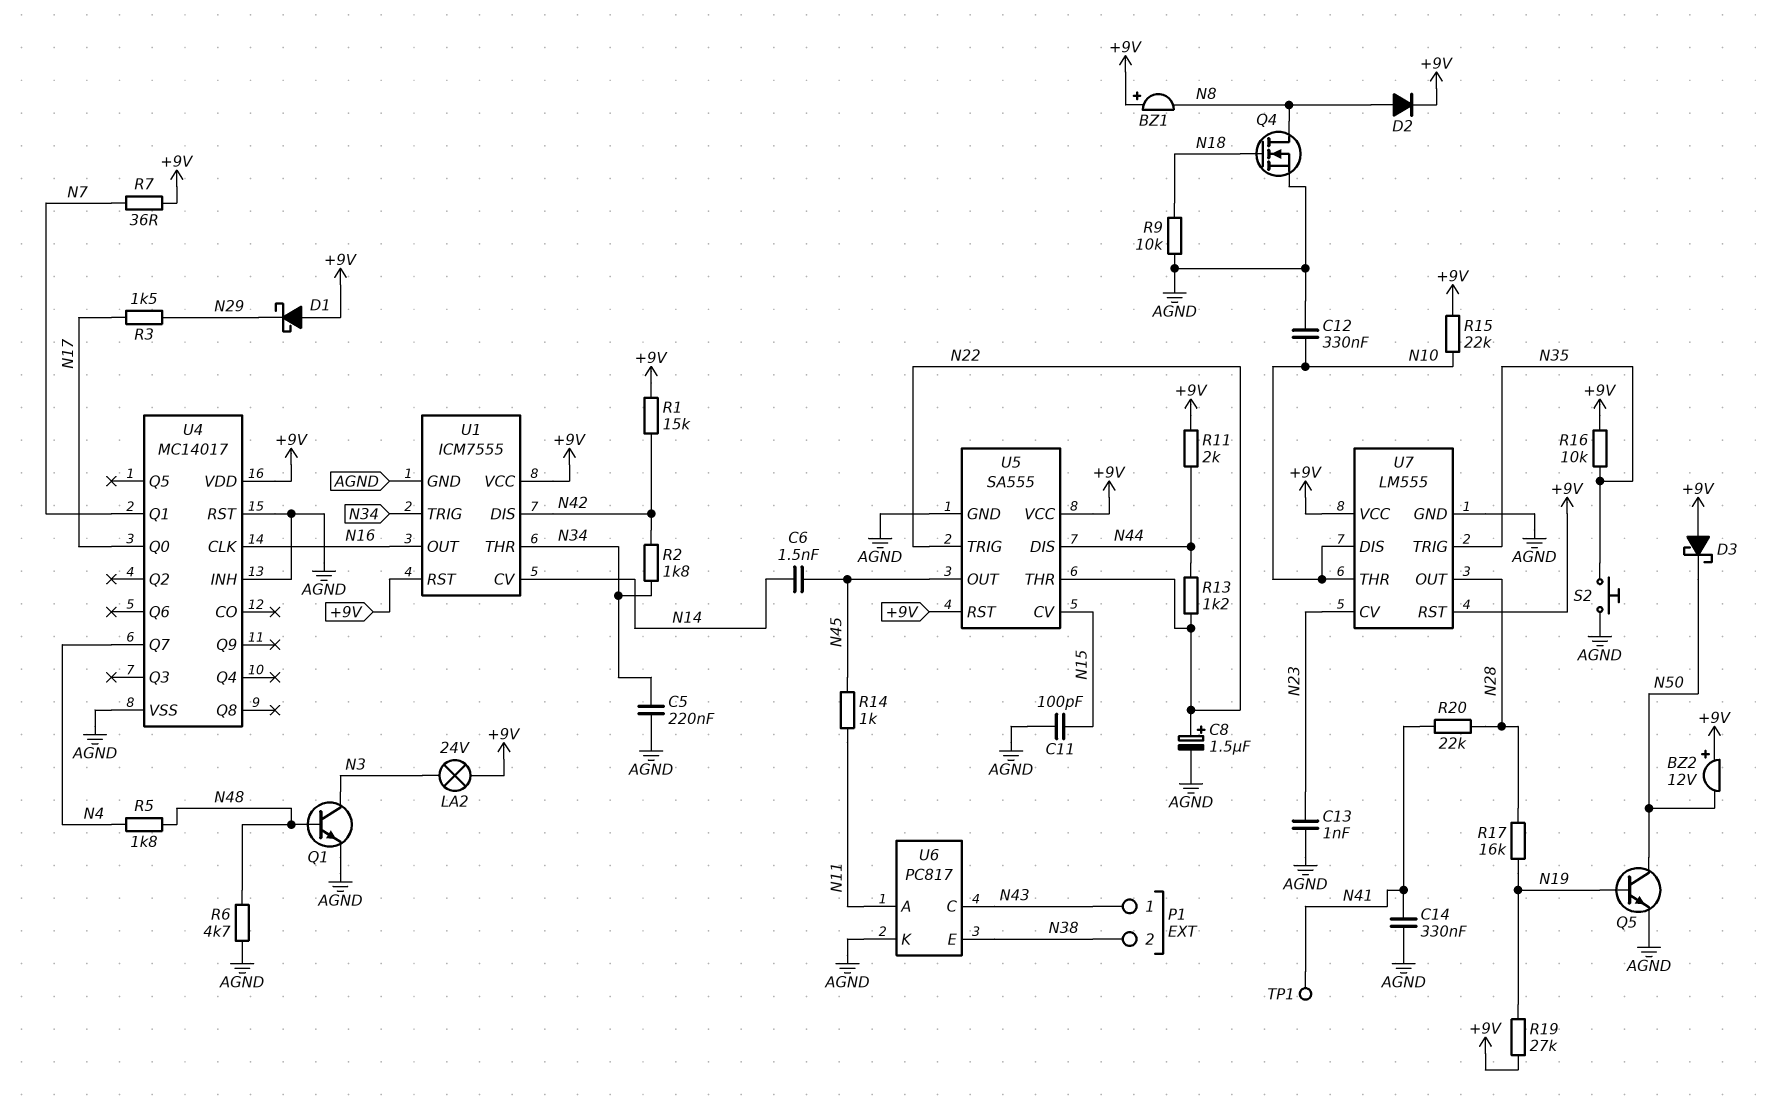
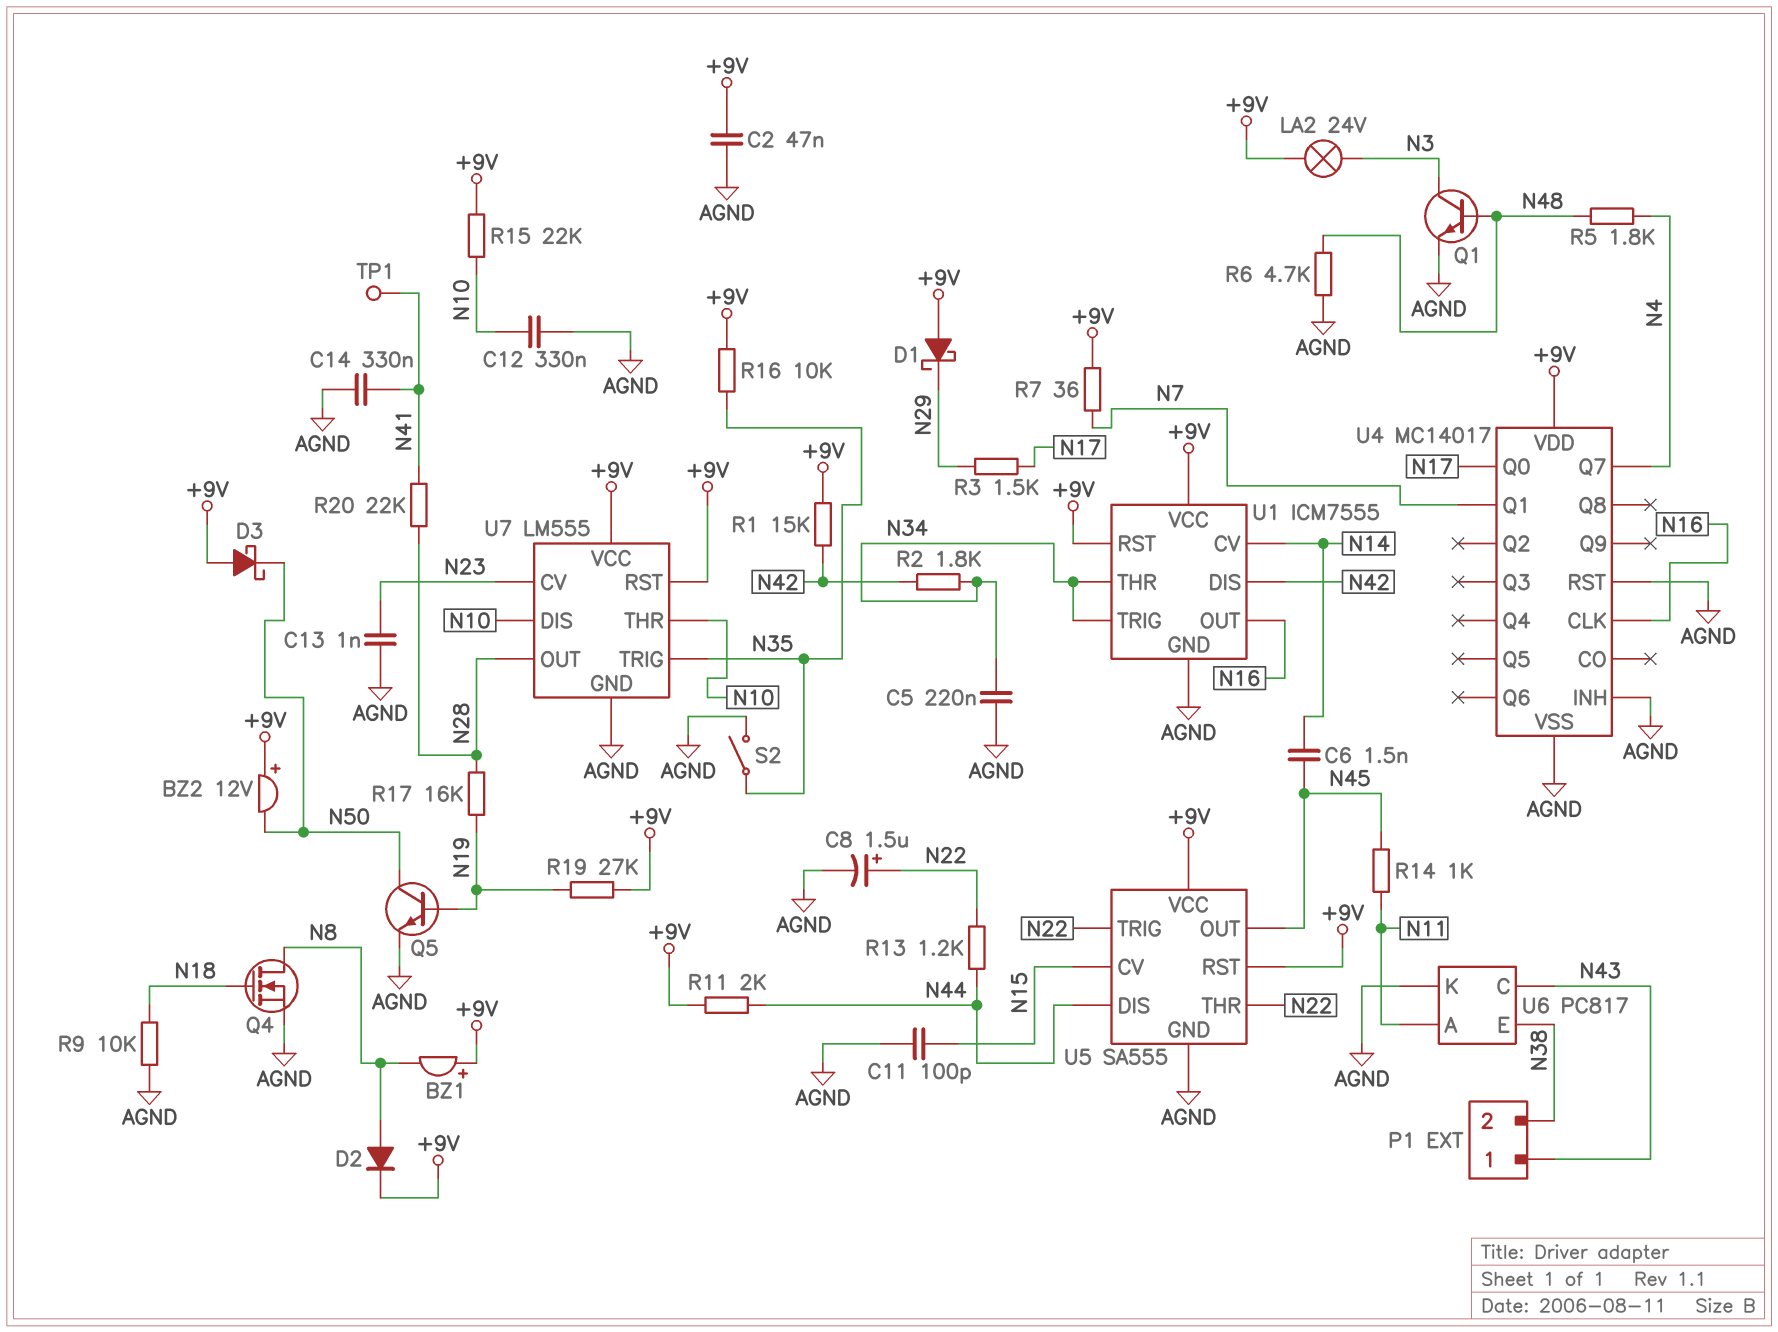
C2: none -> 47nF (+9V, AGND)
S2: button (AGND, N35) -> switch (AGND, N35)

